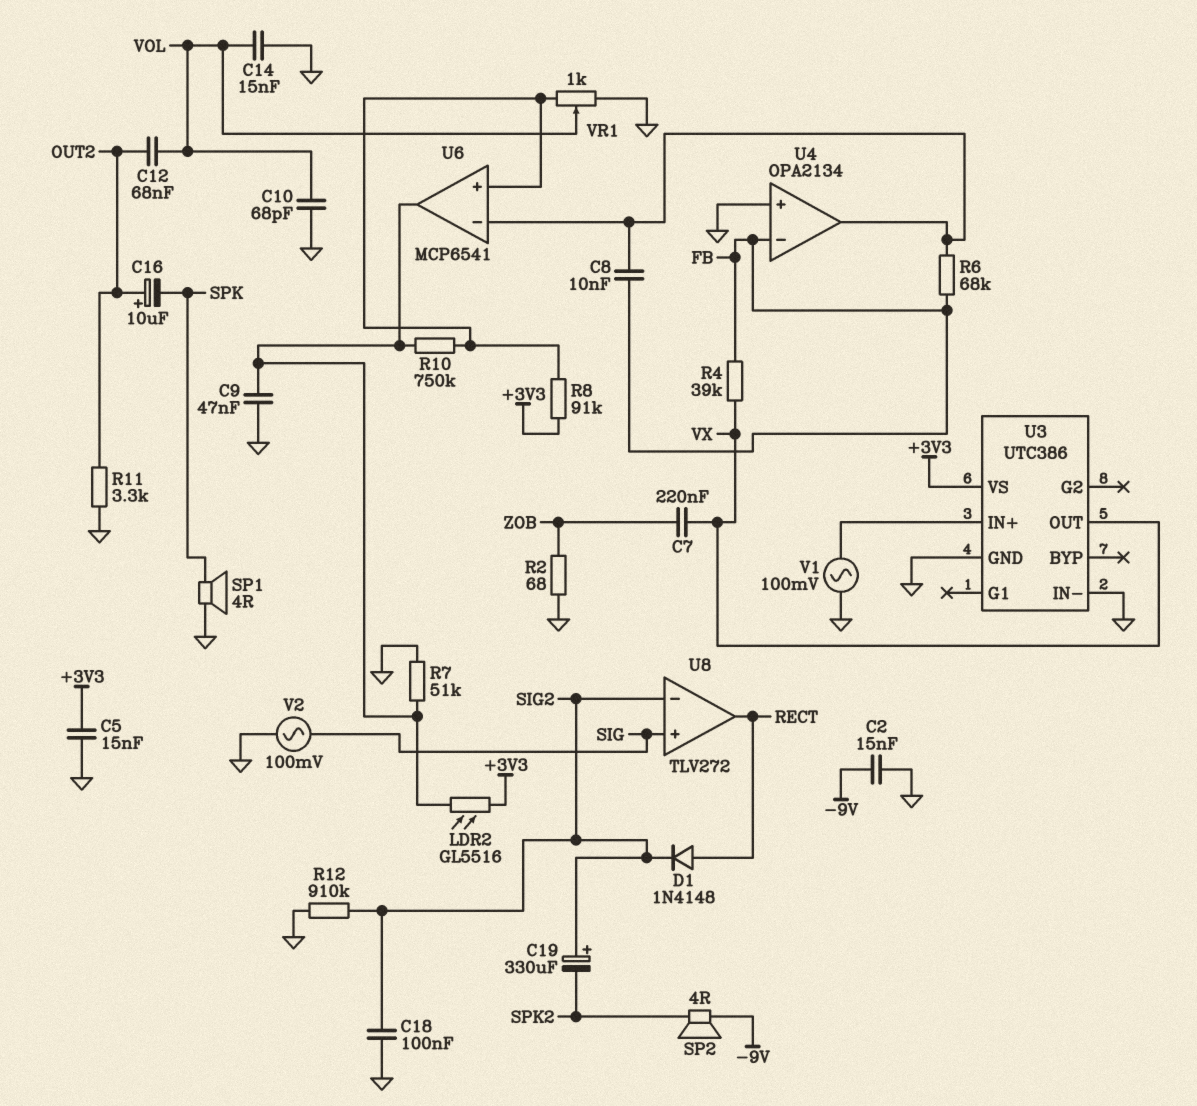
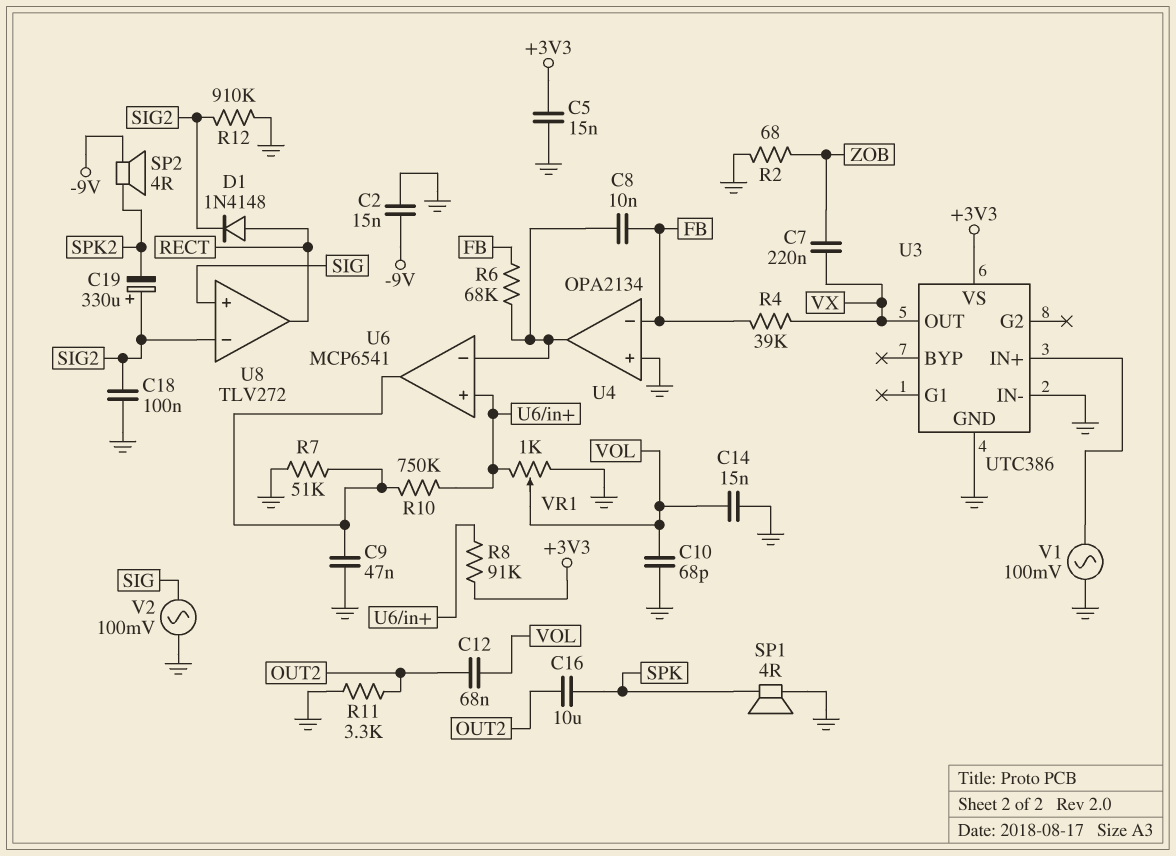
C16: 10uF (plus OUT2, minus SPK) -> 10uF (OUT2, SPK)
LDR2: GL5516 (+3V3, U6/out) -> none

